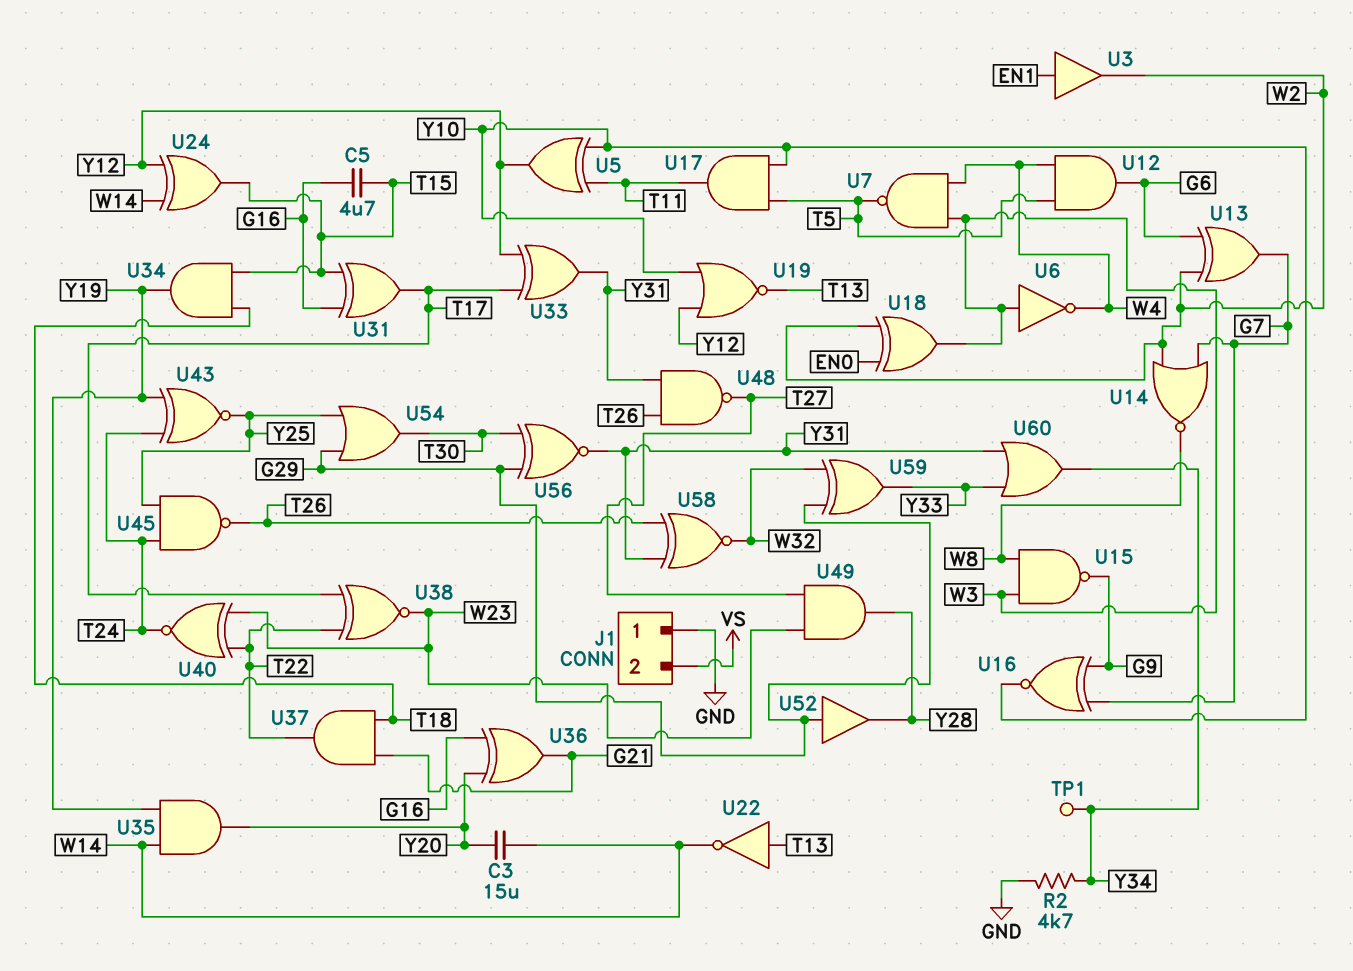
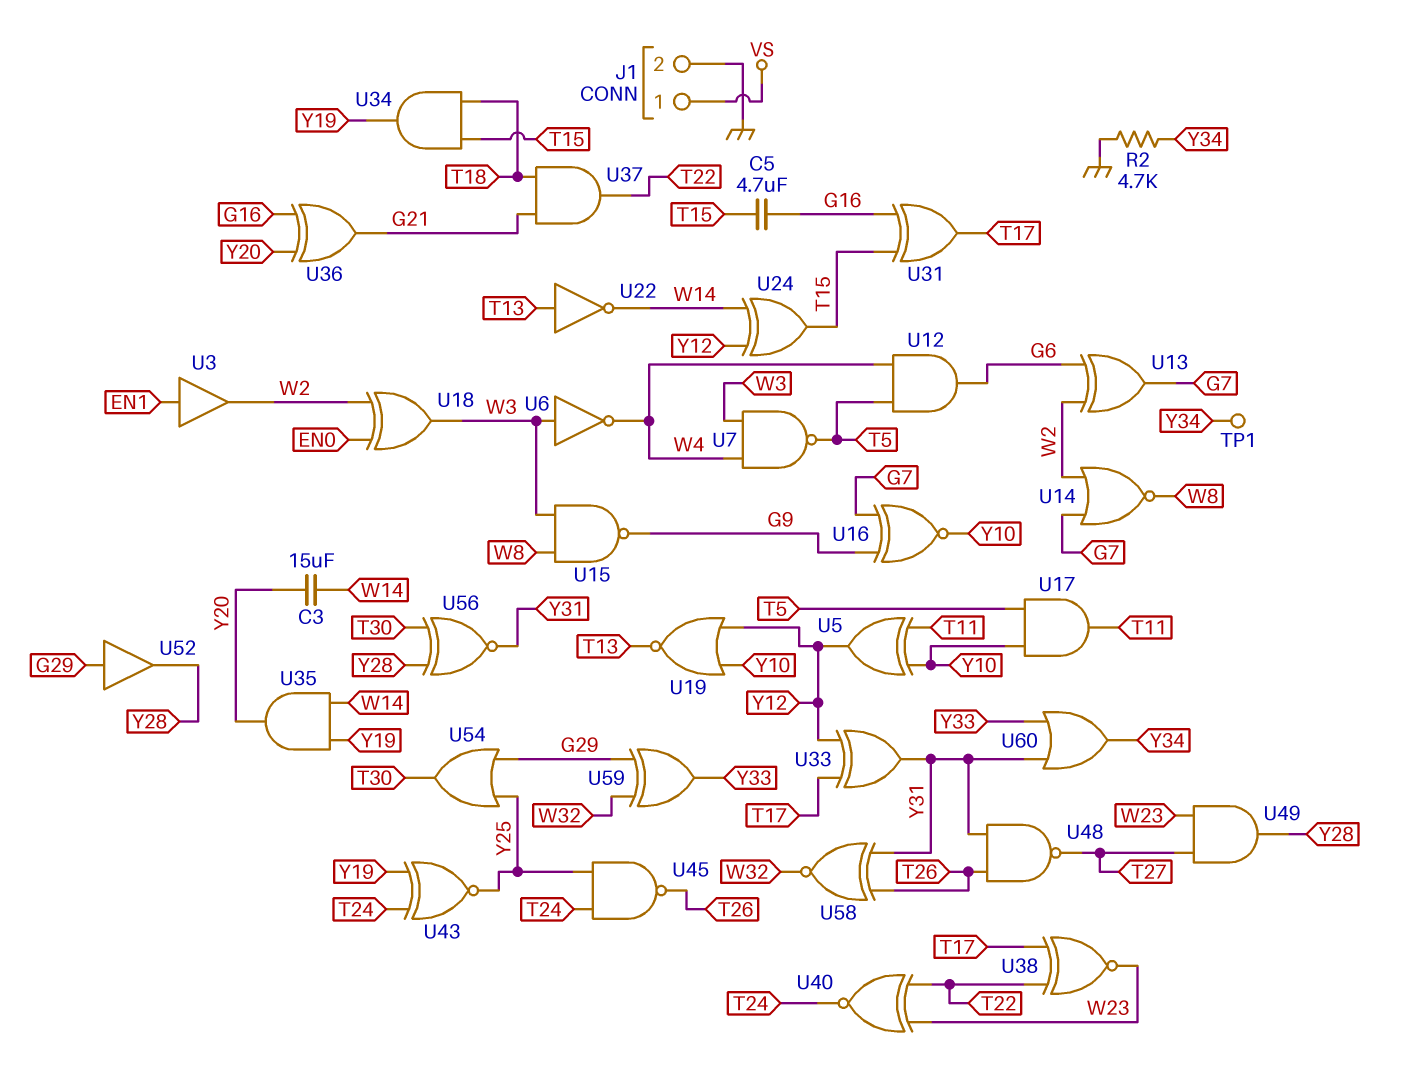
J1 pin 1: GND -> VS
J1 pin 2: VS -> GND
U56: XNOR (in G29, in T30, out Y31) -> XNOR (in T30, in Y28, out Y31)

